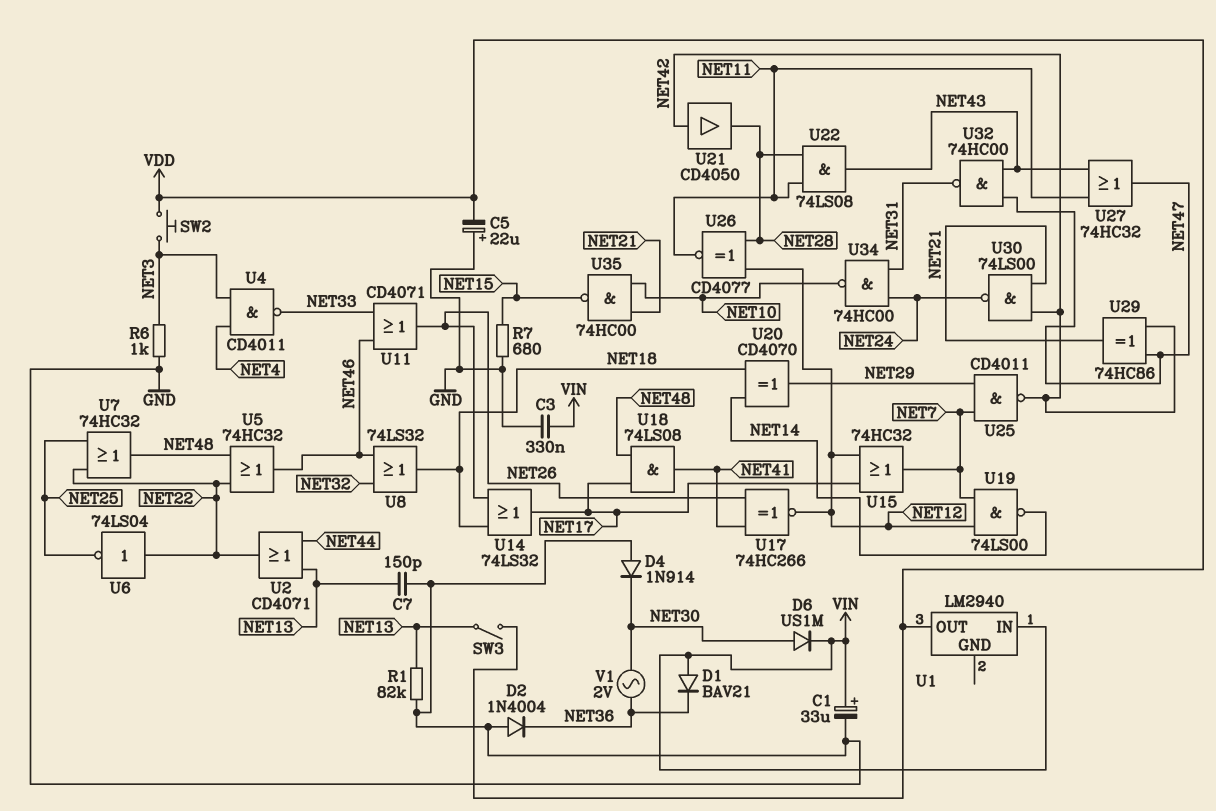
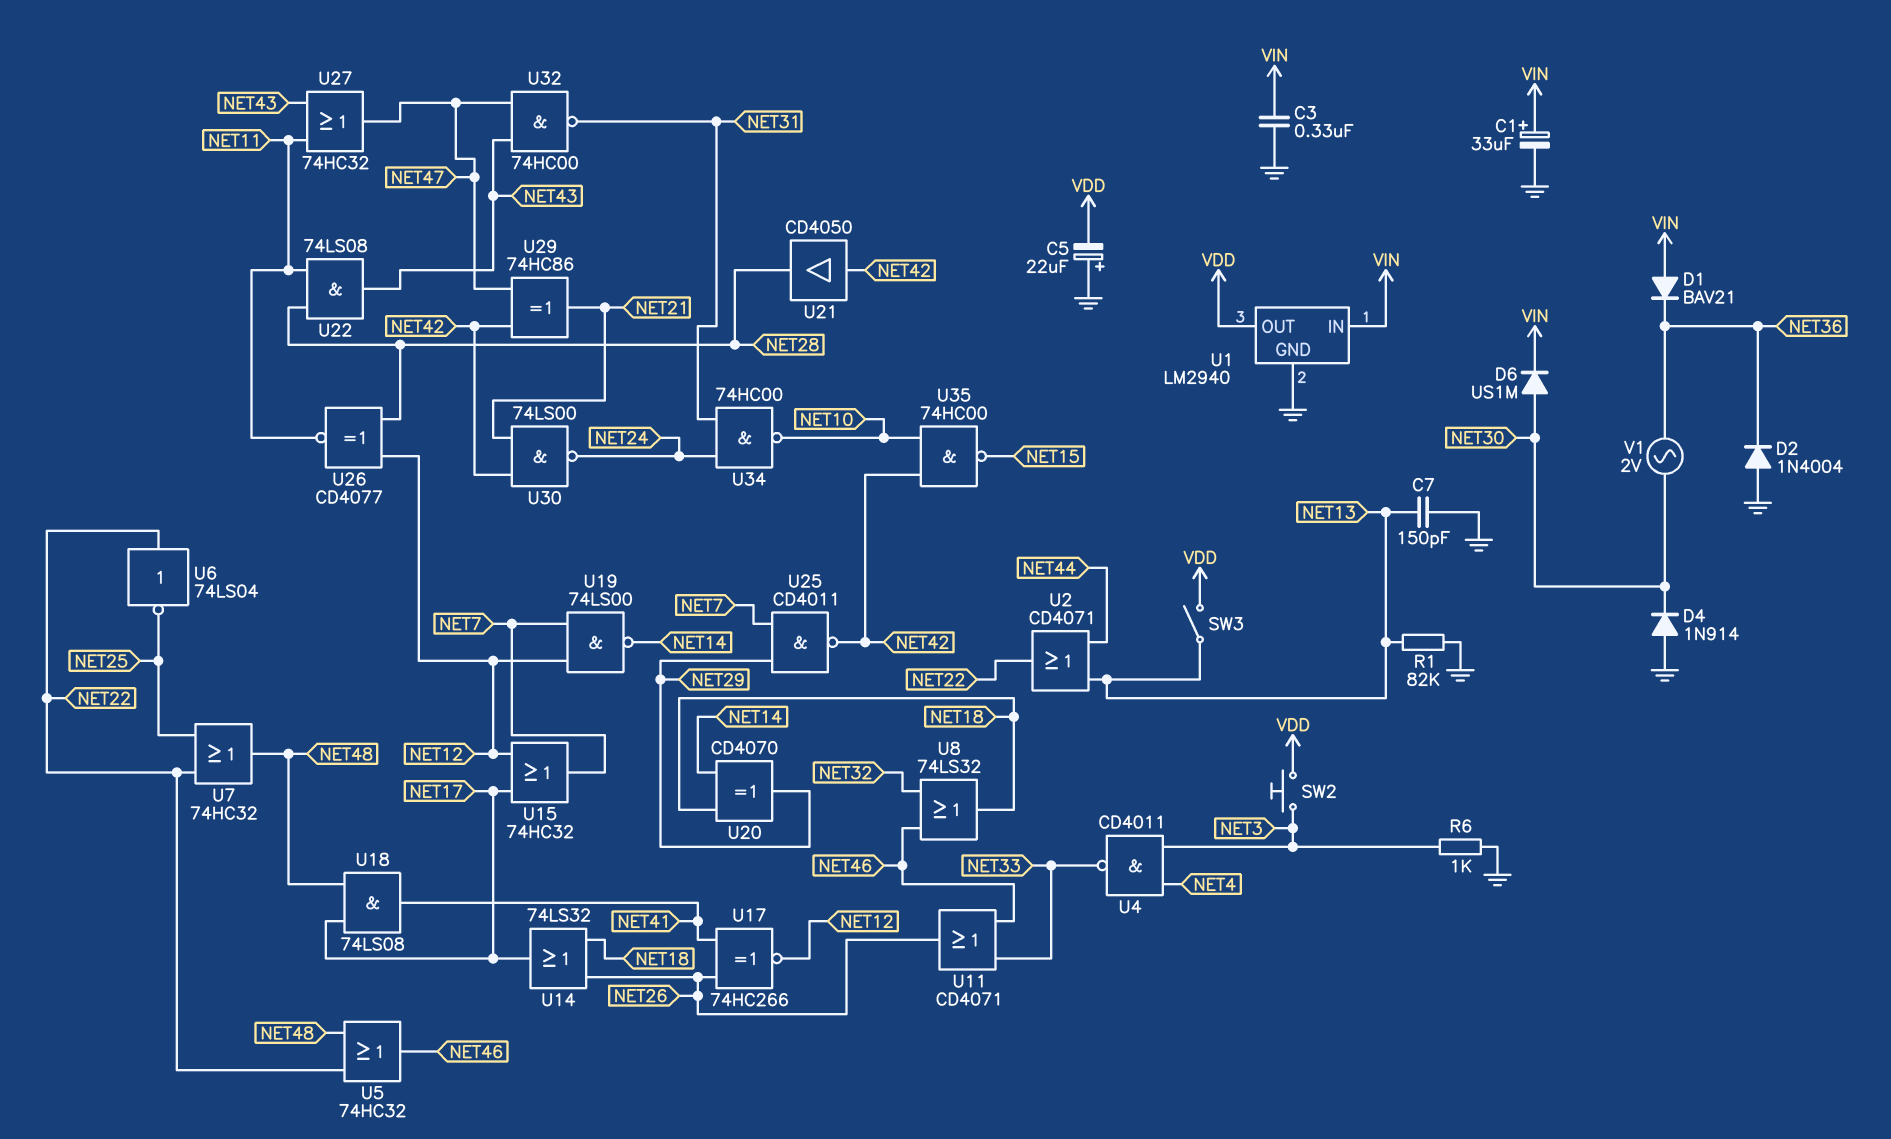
R7: 680 (GND, NET15) -> none
U1 pin GND: none -> GND
U35: NAND 74HC00 (in NET10, in NET21, out NET15) -> NAND 74HC00 (in NET10, in NET42, out NET15)

